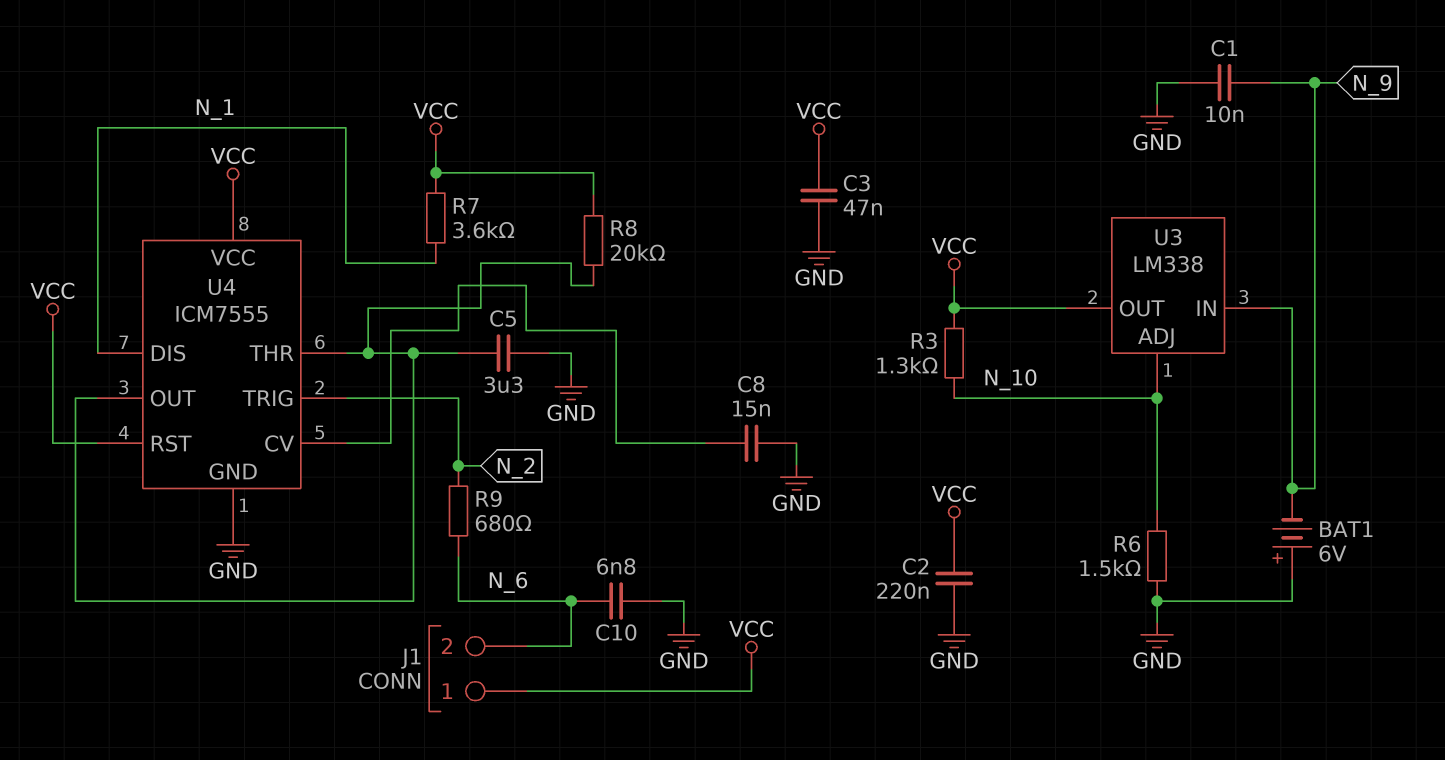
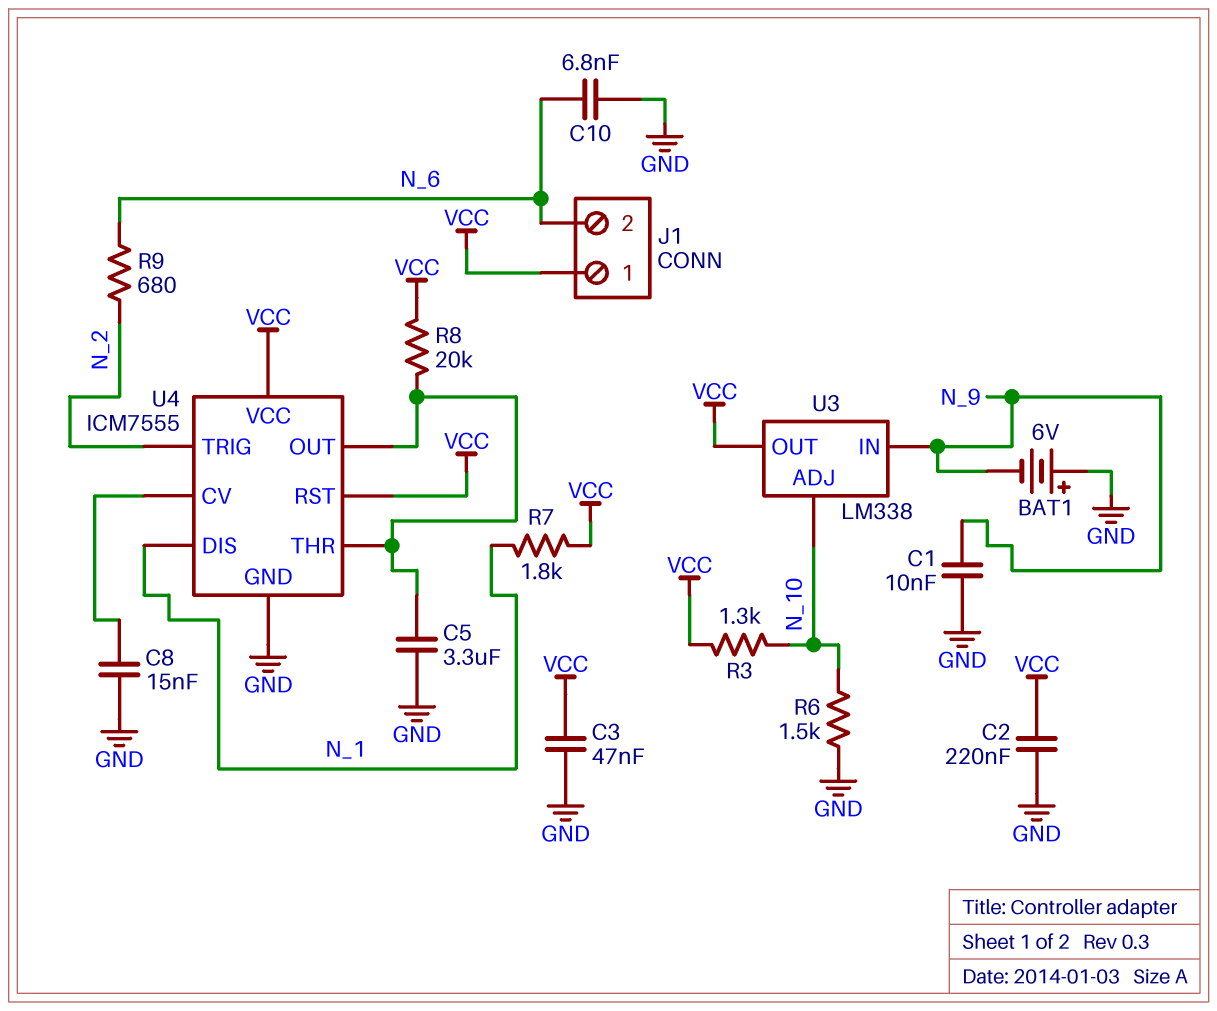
R7: 3.6k (N_1, VCC) -> 1.8k (N_1, VCC)

